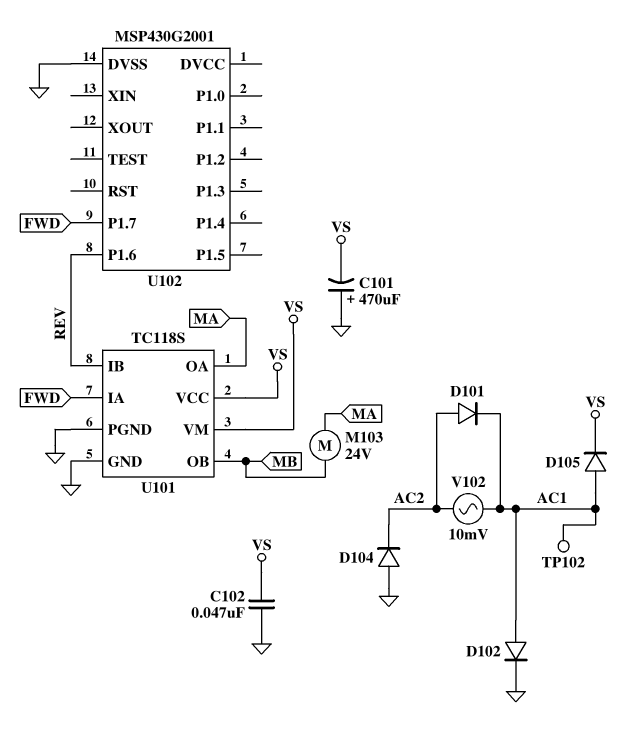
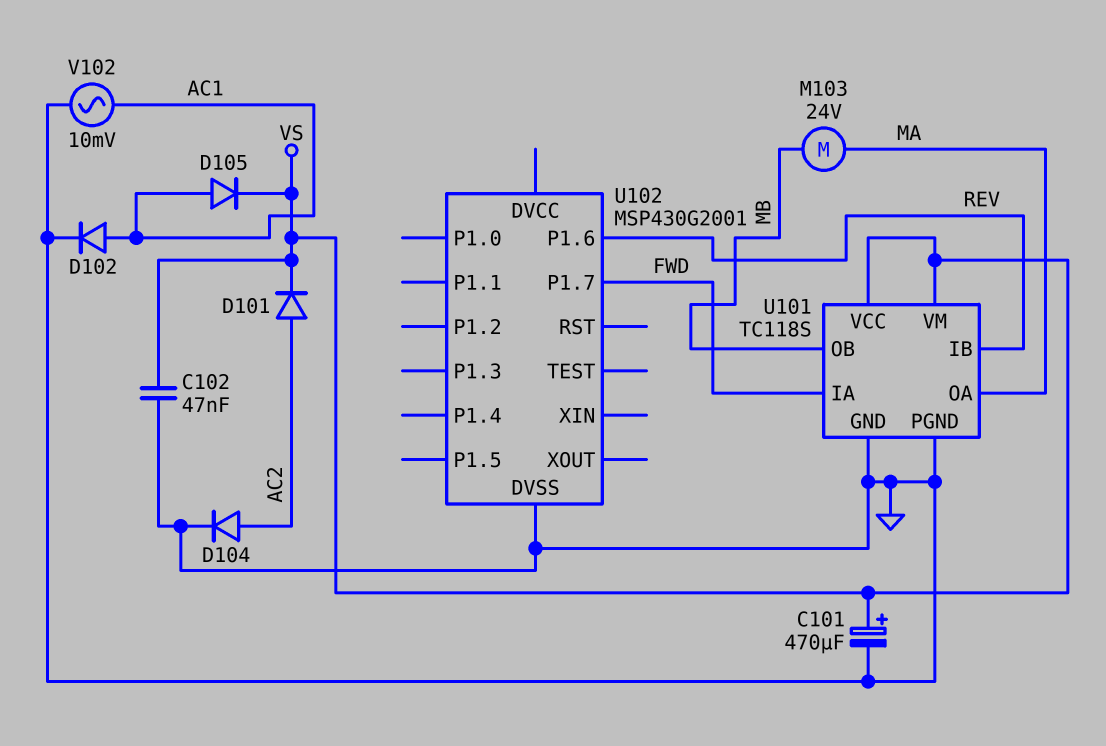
C101: 470uF (plus GND, minus VS) -> 470uF (plus VS, minus GND)
D101: diode (A AC2, K AC1) -> diode (A AC2, K VS)
D104: diode (A GND, K AC2) -> diode (A AC2, K GND)
TP102: test point (AC1) -> none
V102: AC 10mV (AC1, AC2) -> AC 10mV (AC1, GND)

